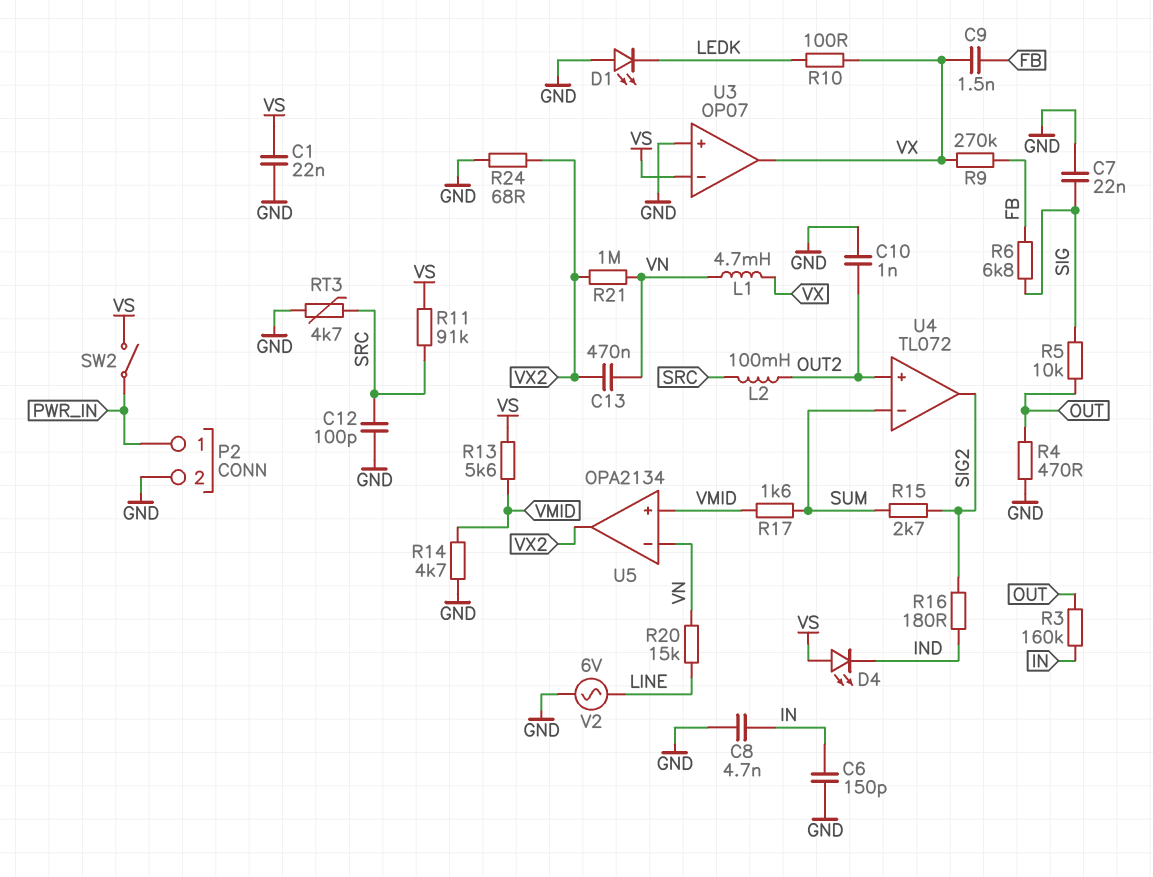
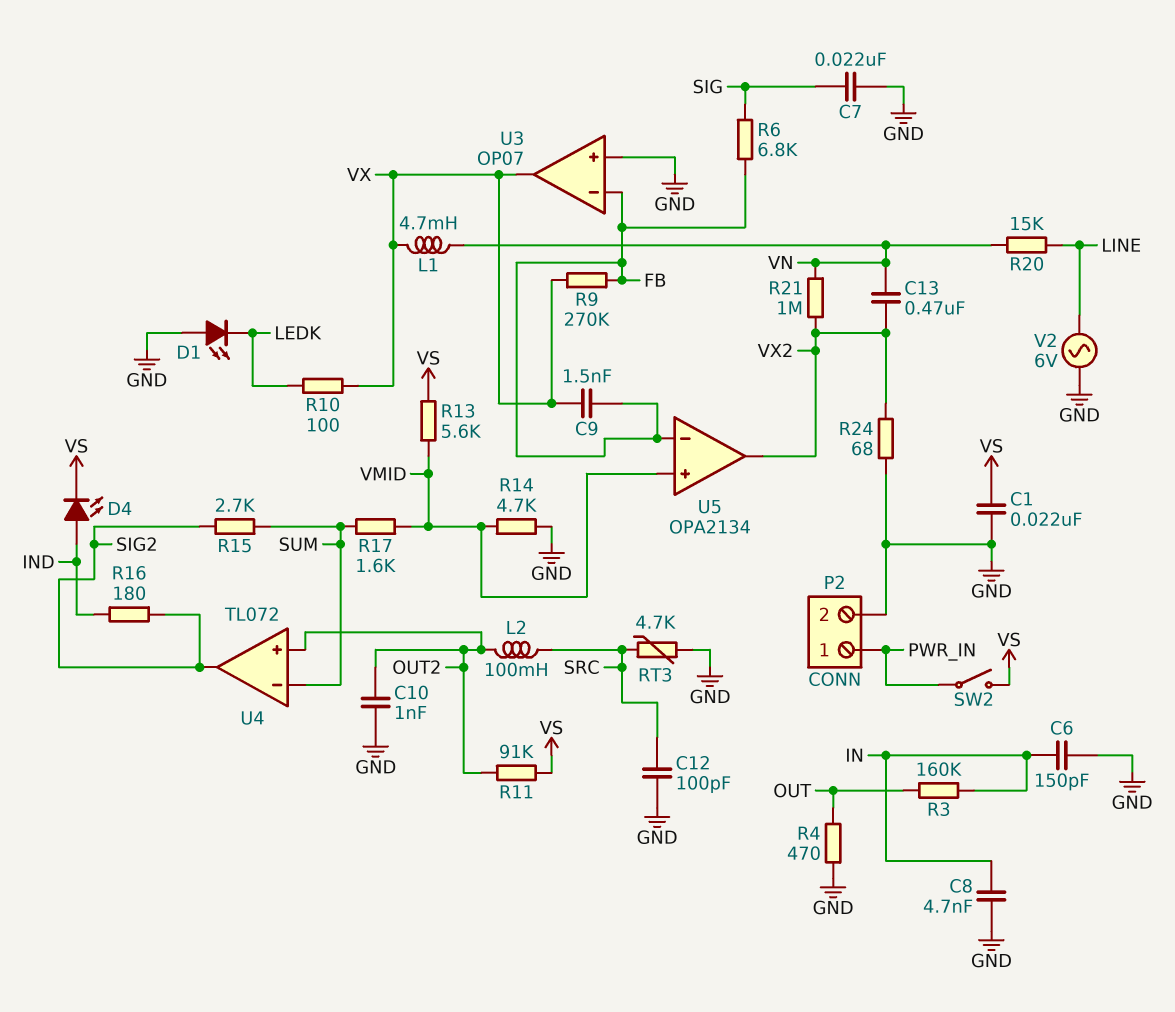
D4: LED (A VS, K IND) -> LED (A IND, K VS)
R5: 10k (OUT, SIG) -> none
R11: 91k (SRC, VS) -> 91k (OUT2, VS)
U3 pin in-: VS -> FB
U5 pin in-: VN -> FB

